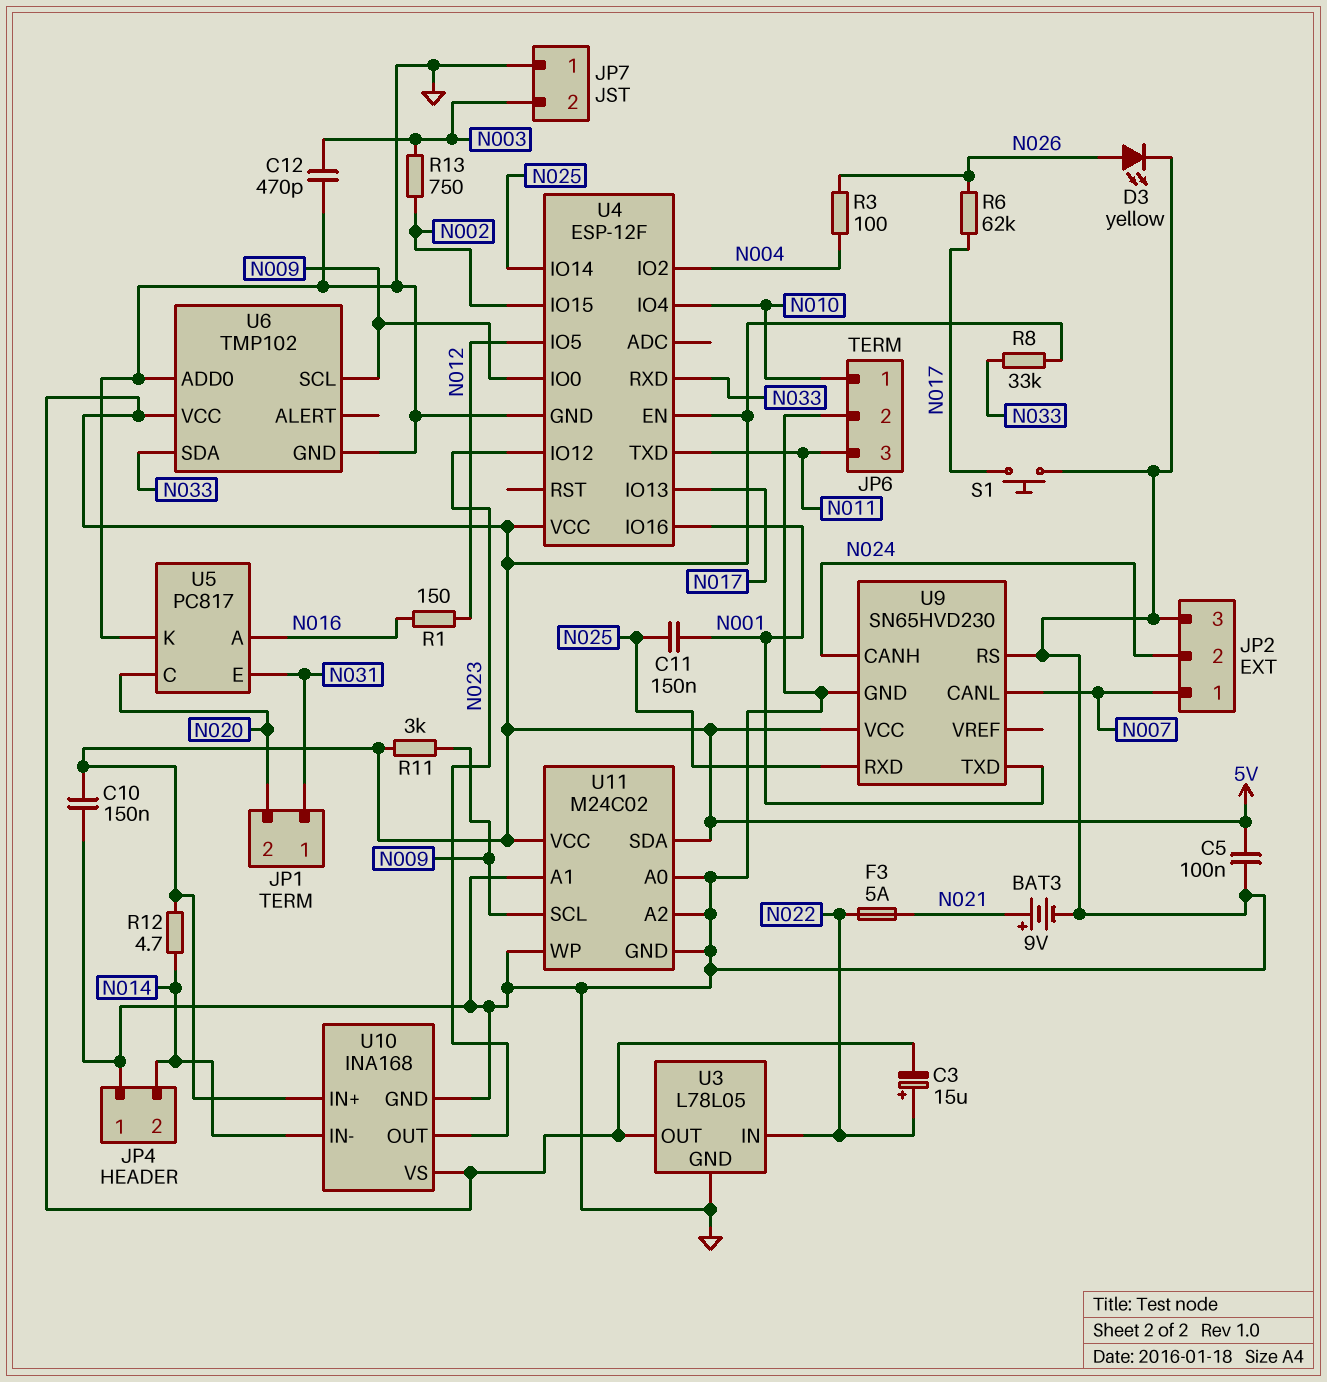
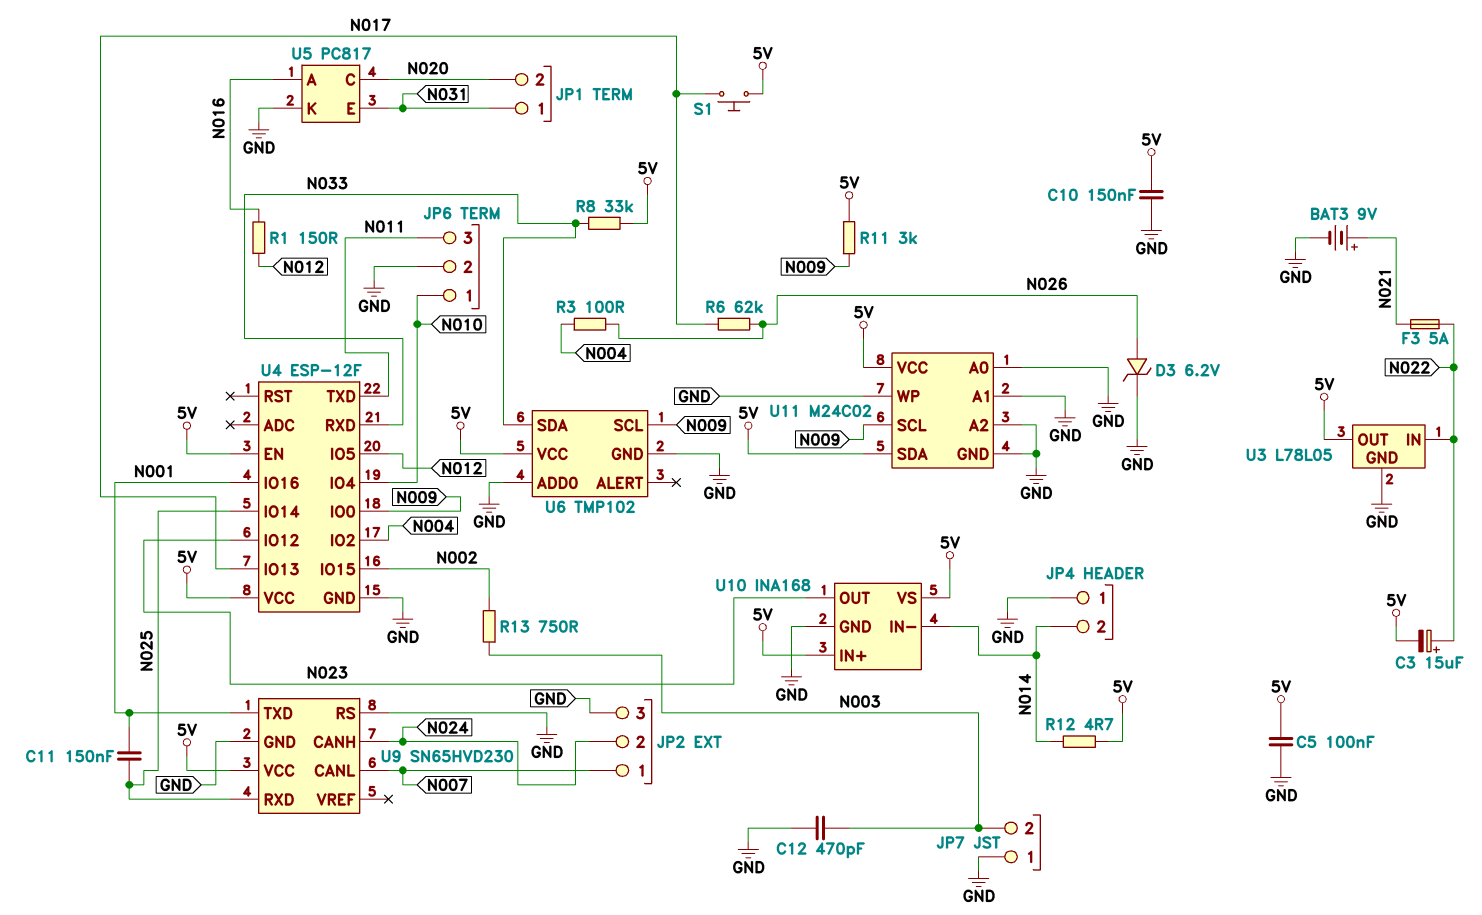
D3: LED yellow (A N026, K GND) -> zener 6.2V (A N026, K GND)
S1: button (GND, N017) -> button (5V, N017)

